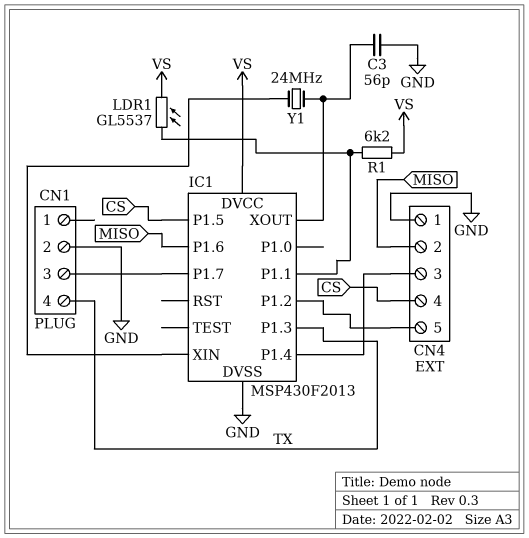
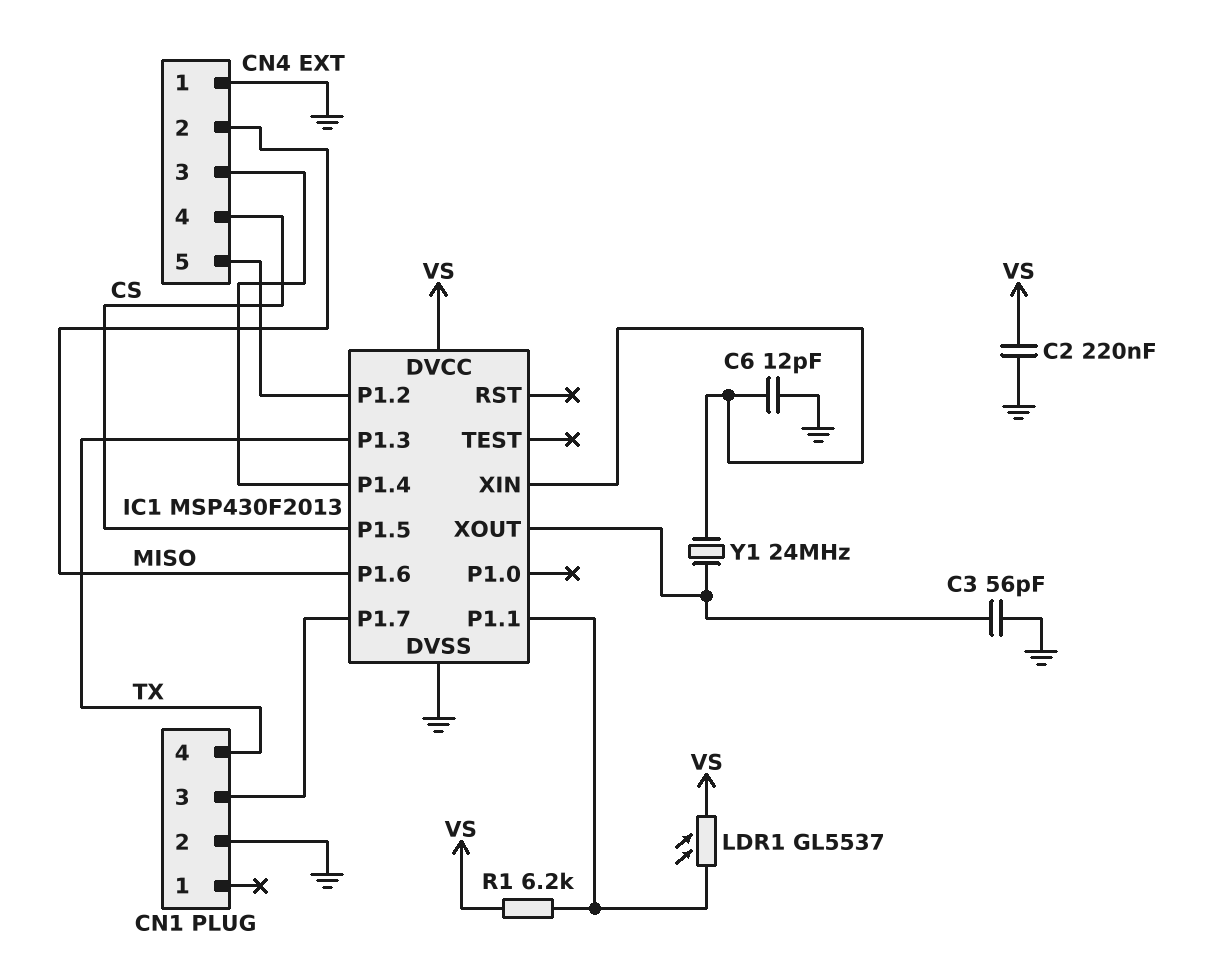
C2: none -> 220nF (GND, VS)
C6: none -> 12pF (GND, IC1/XIN)

